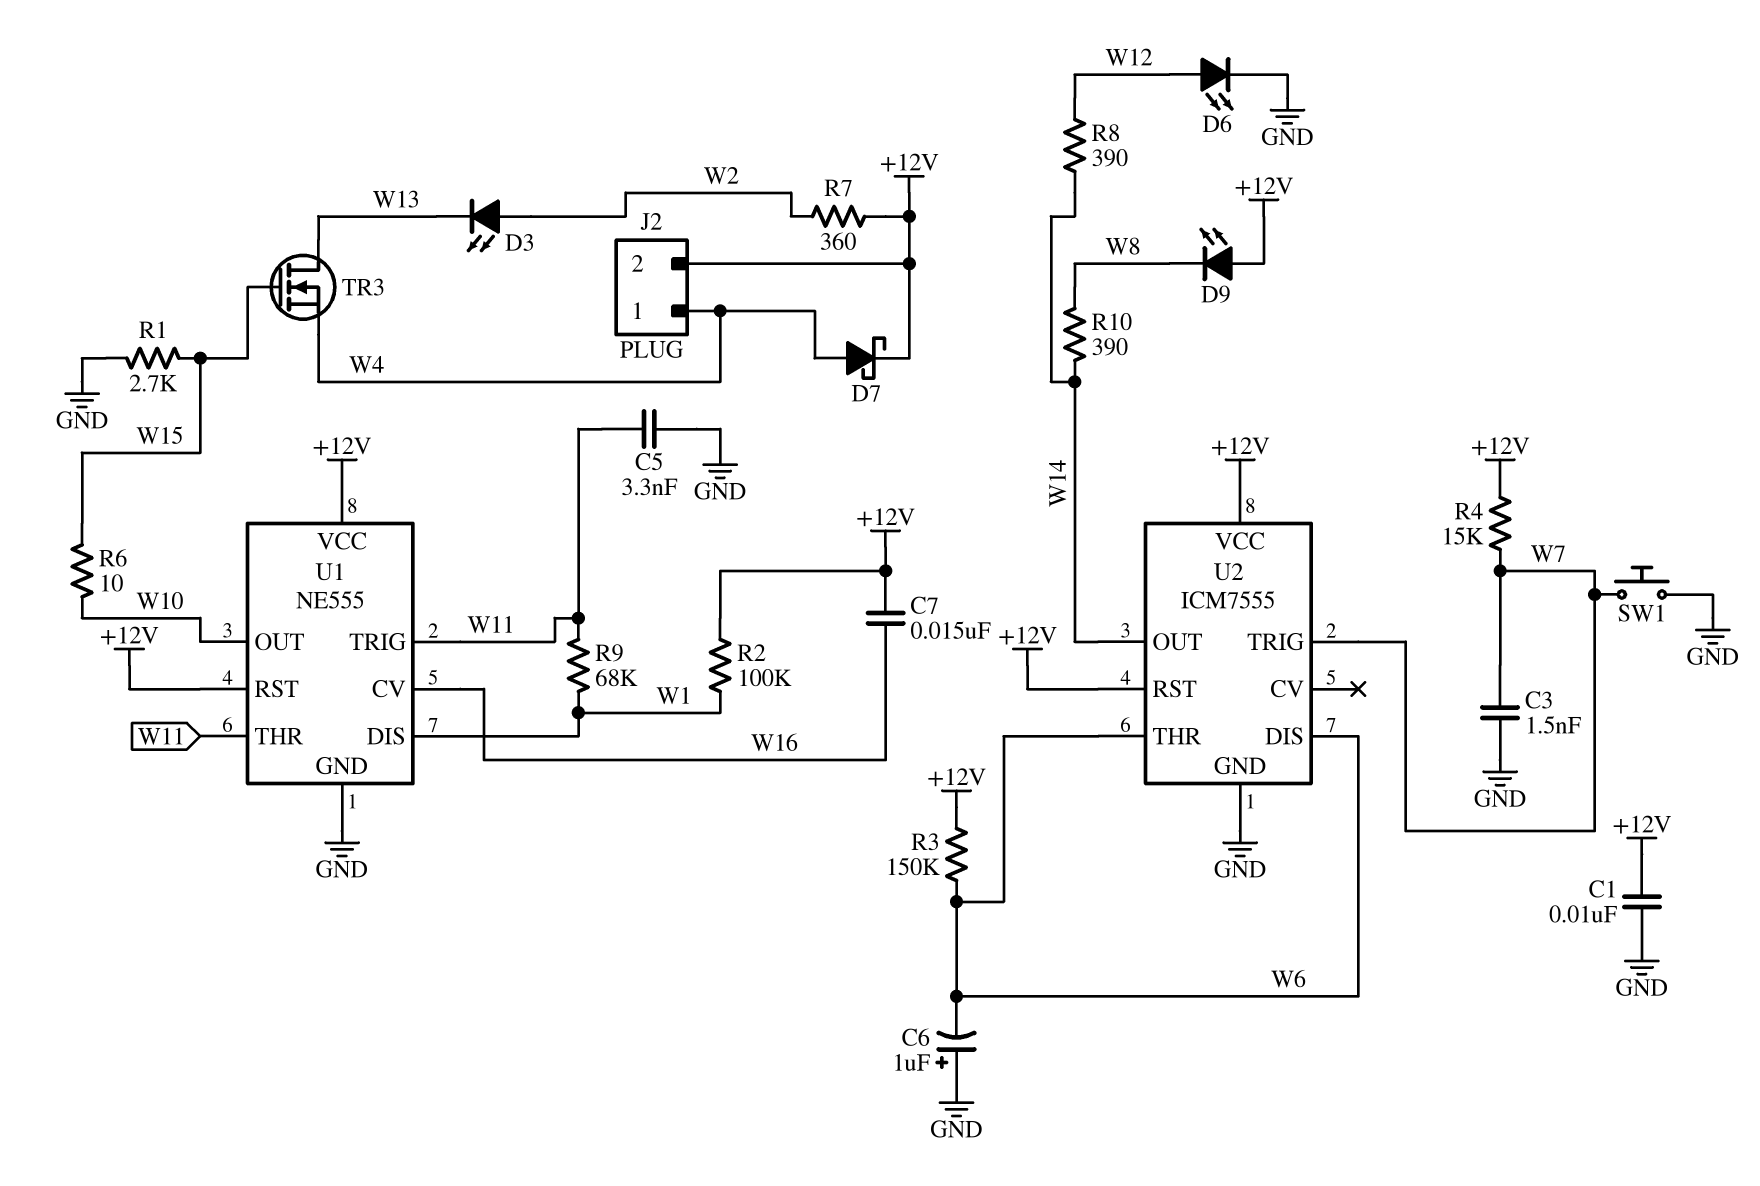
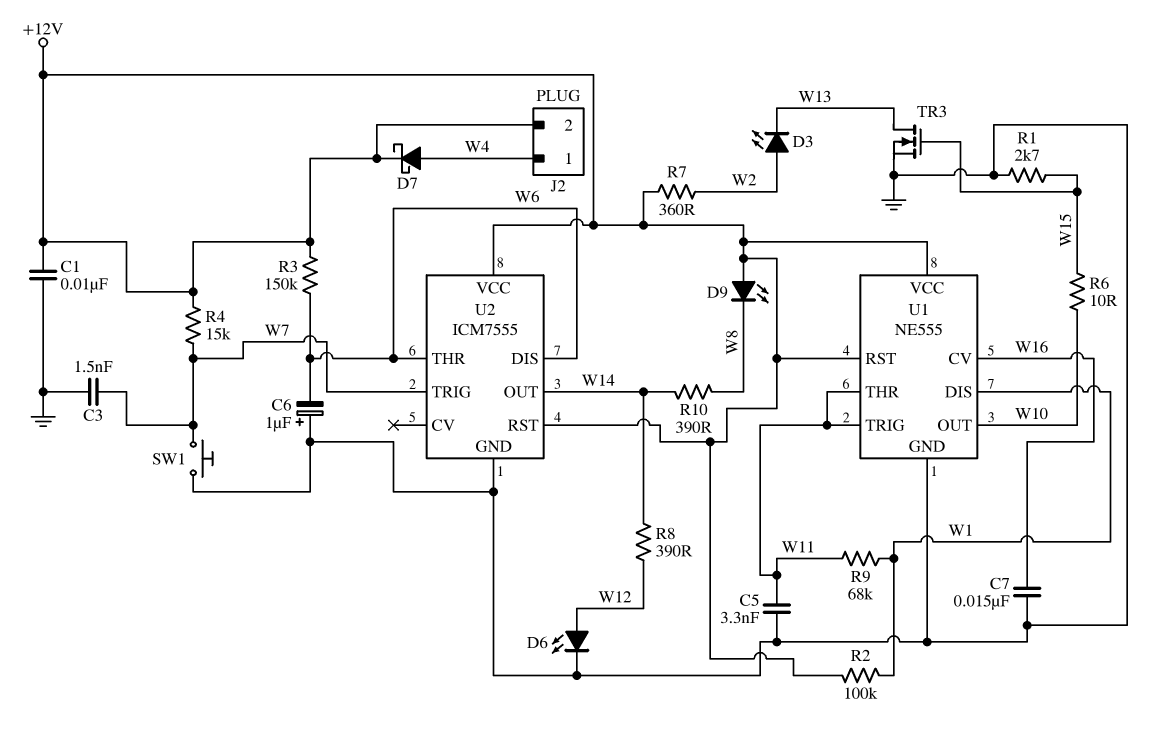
C7: 15nF (+12V, W16) -> 15nF (GND, W16)
TR3: NMOS (G W15, D W13, S W4) -> NMOS (G W15, D W13, S GND)

